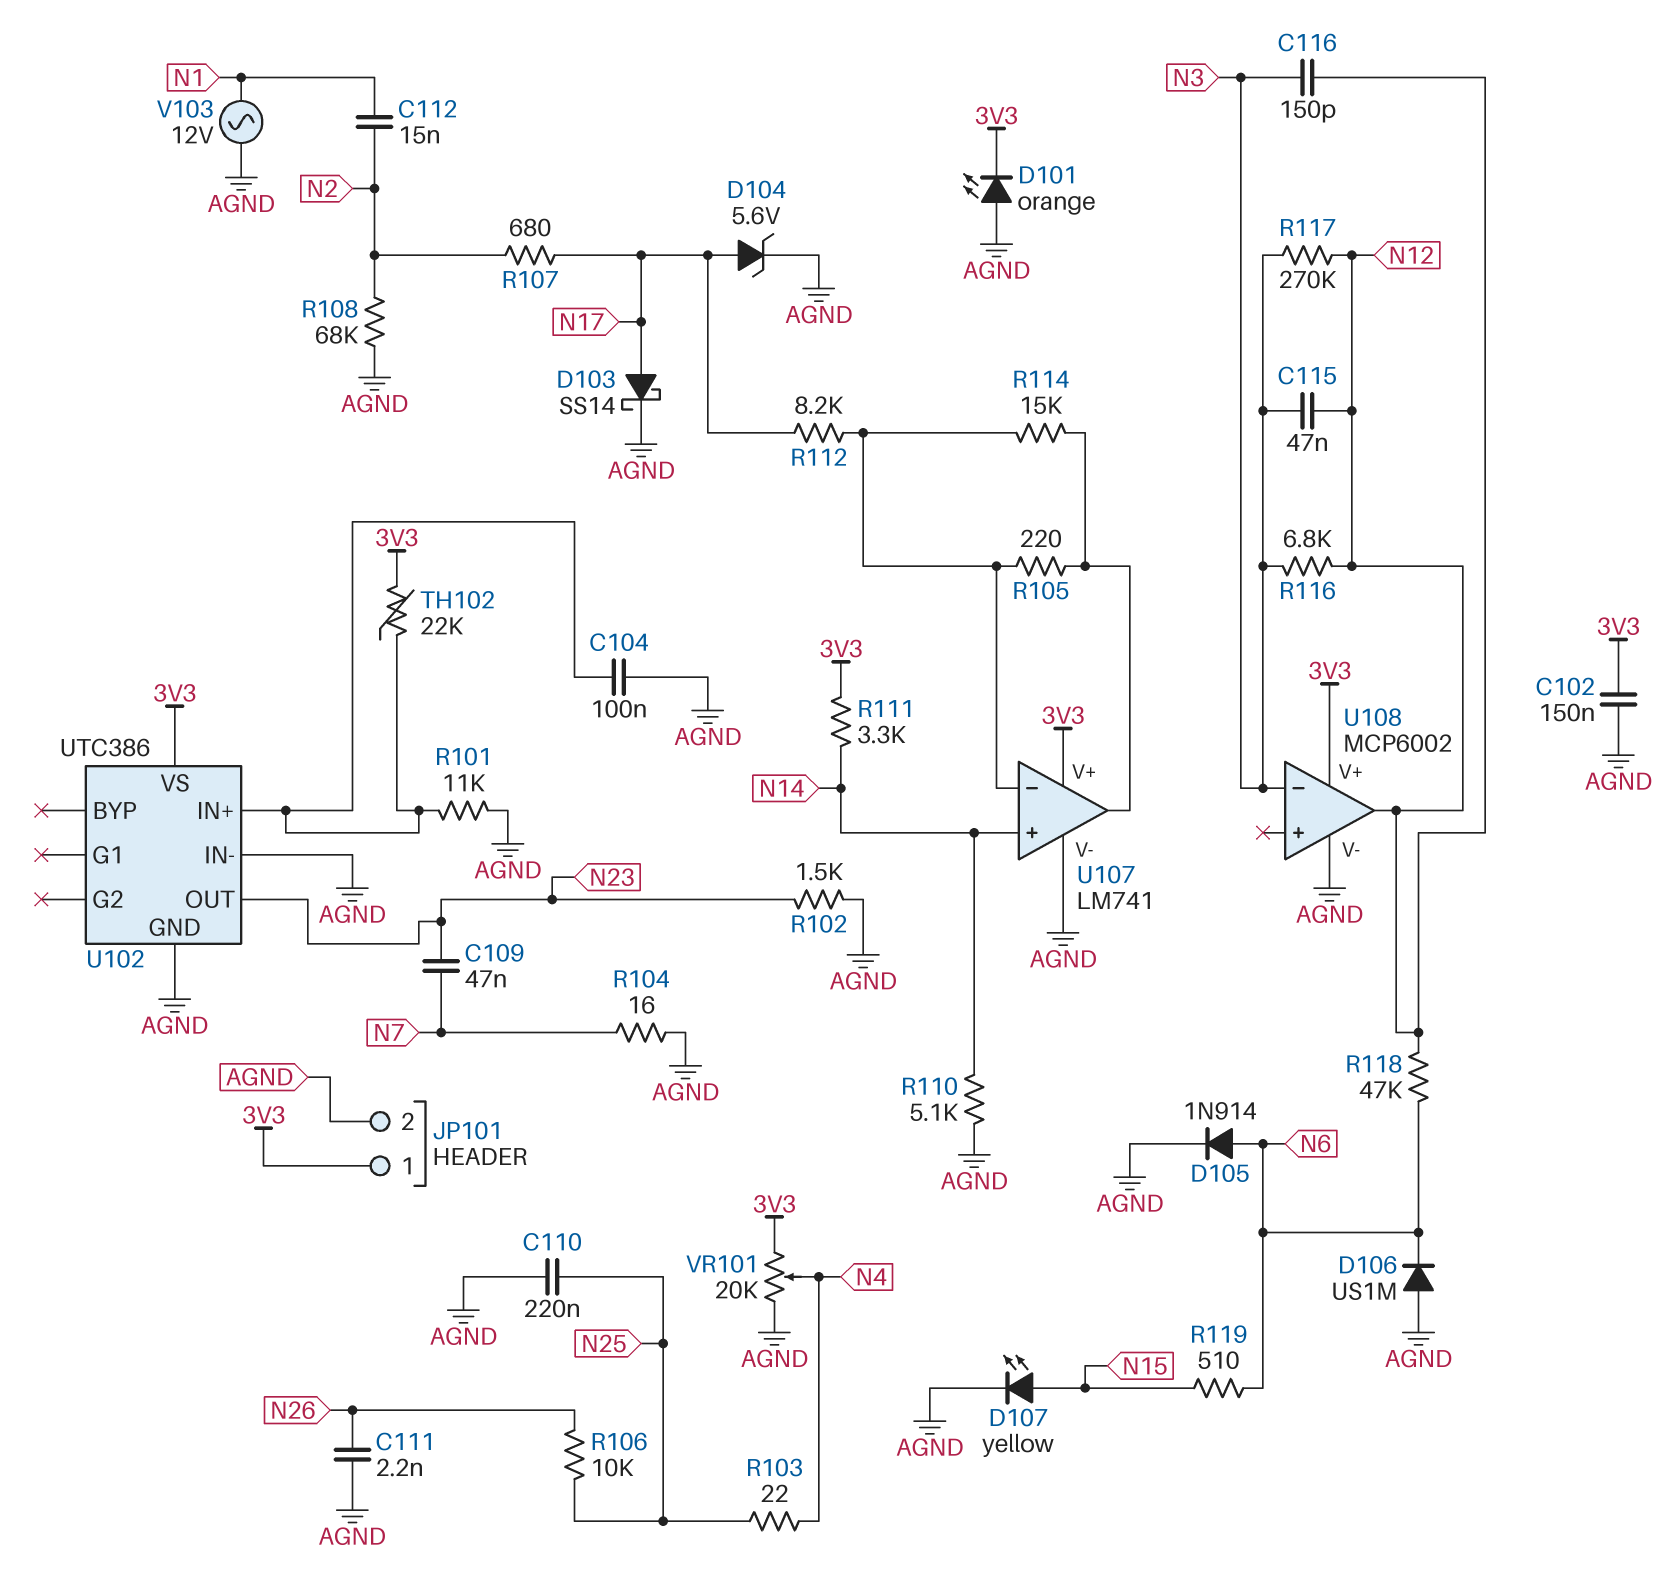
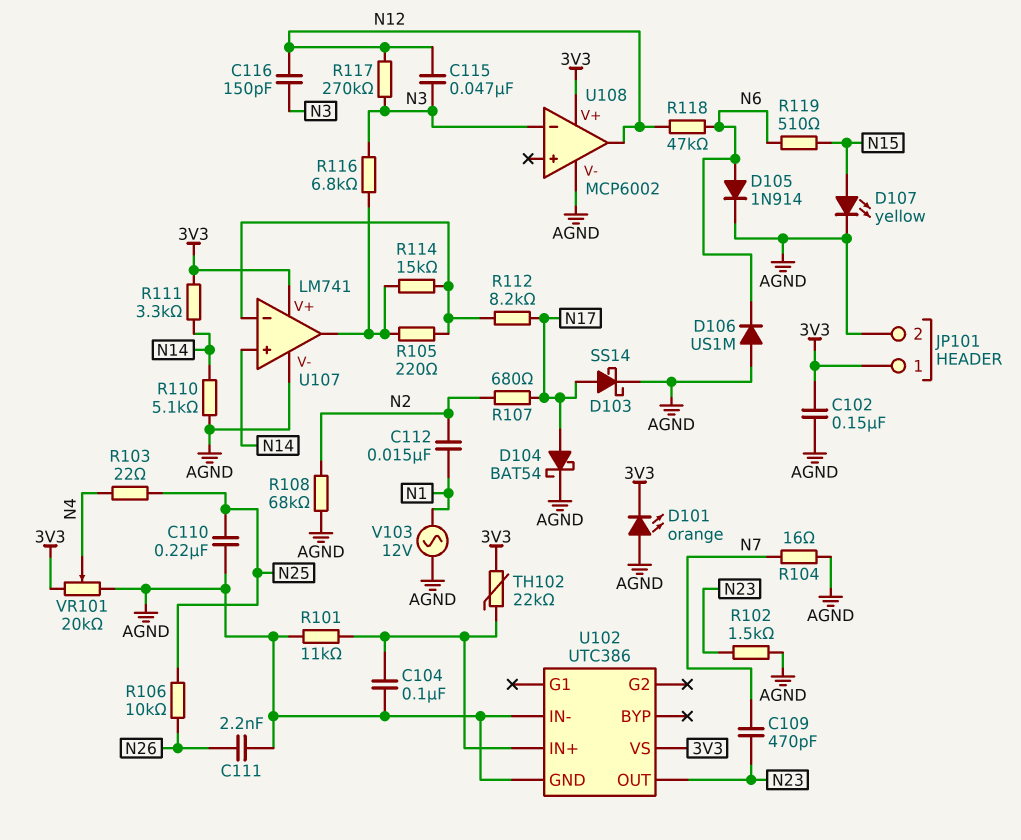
C109: 47nF (N7, N23) -> 470pF (N7, N23)
D104: zener 5.6V (A N17, K AGND) -> schottky BAT54 (A N17, K AGND)
R116: 6.8k (N3, N12) -> 6.8k (N3, U107/out)

